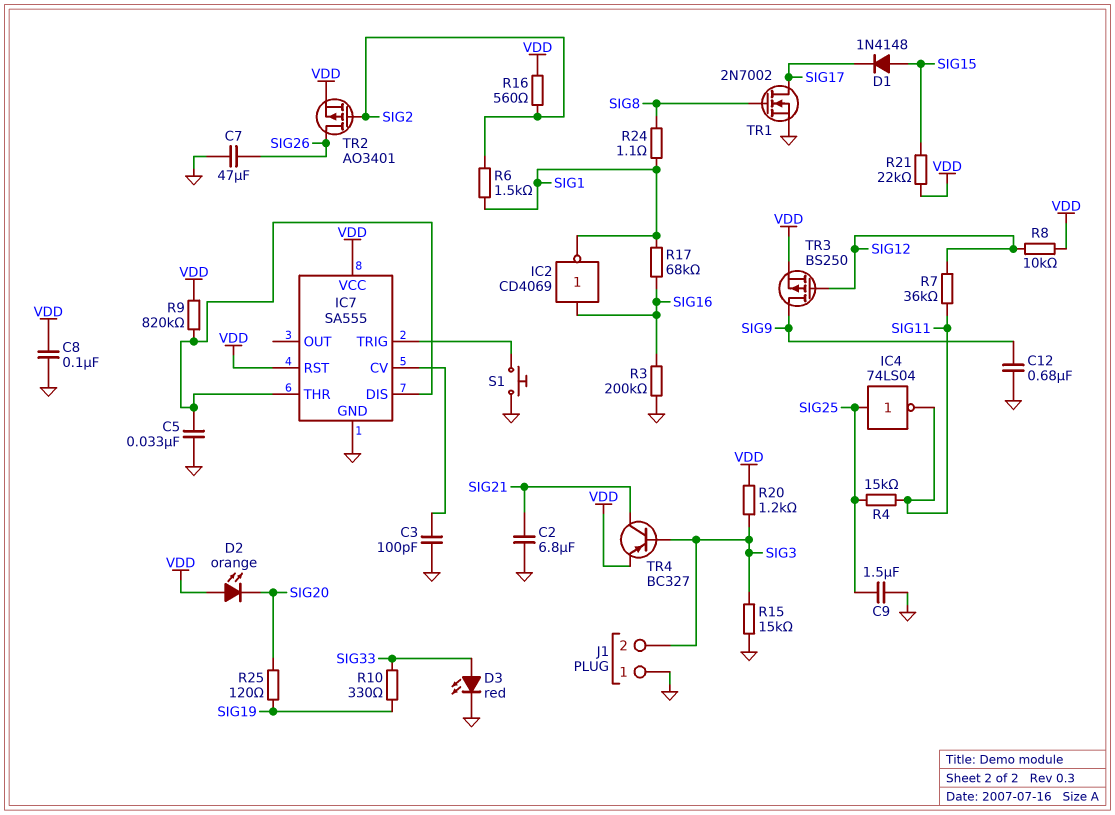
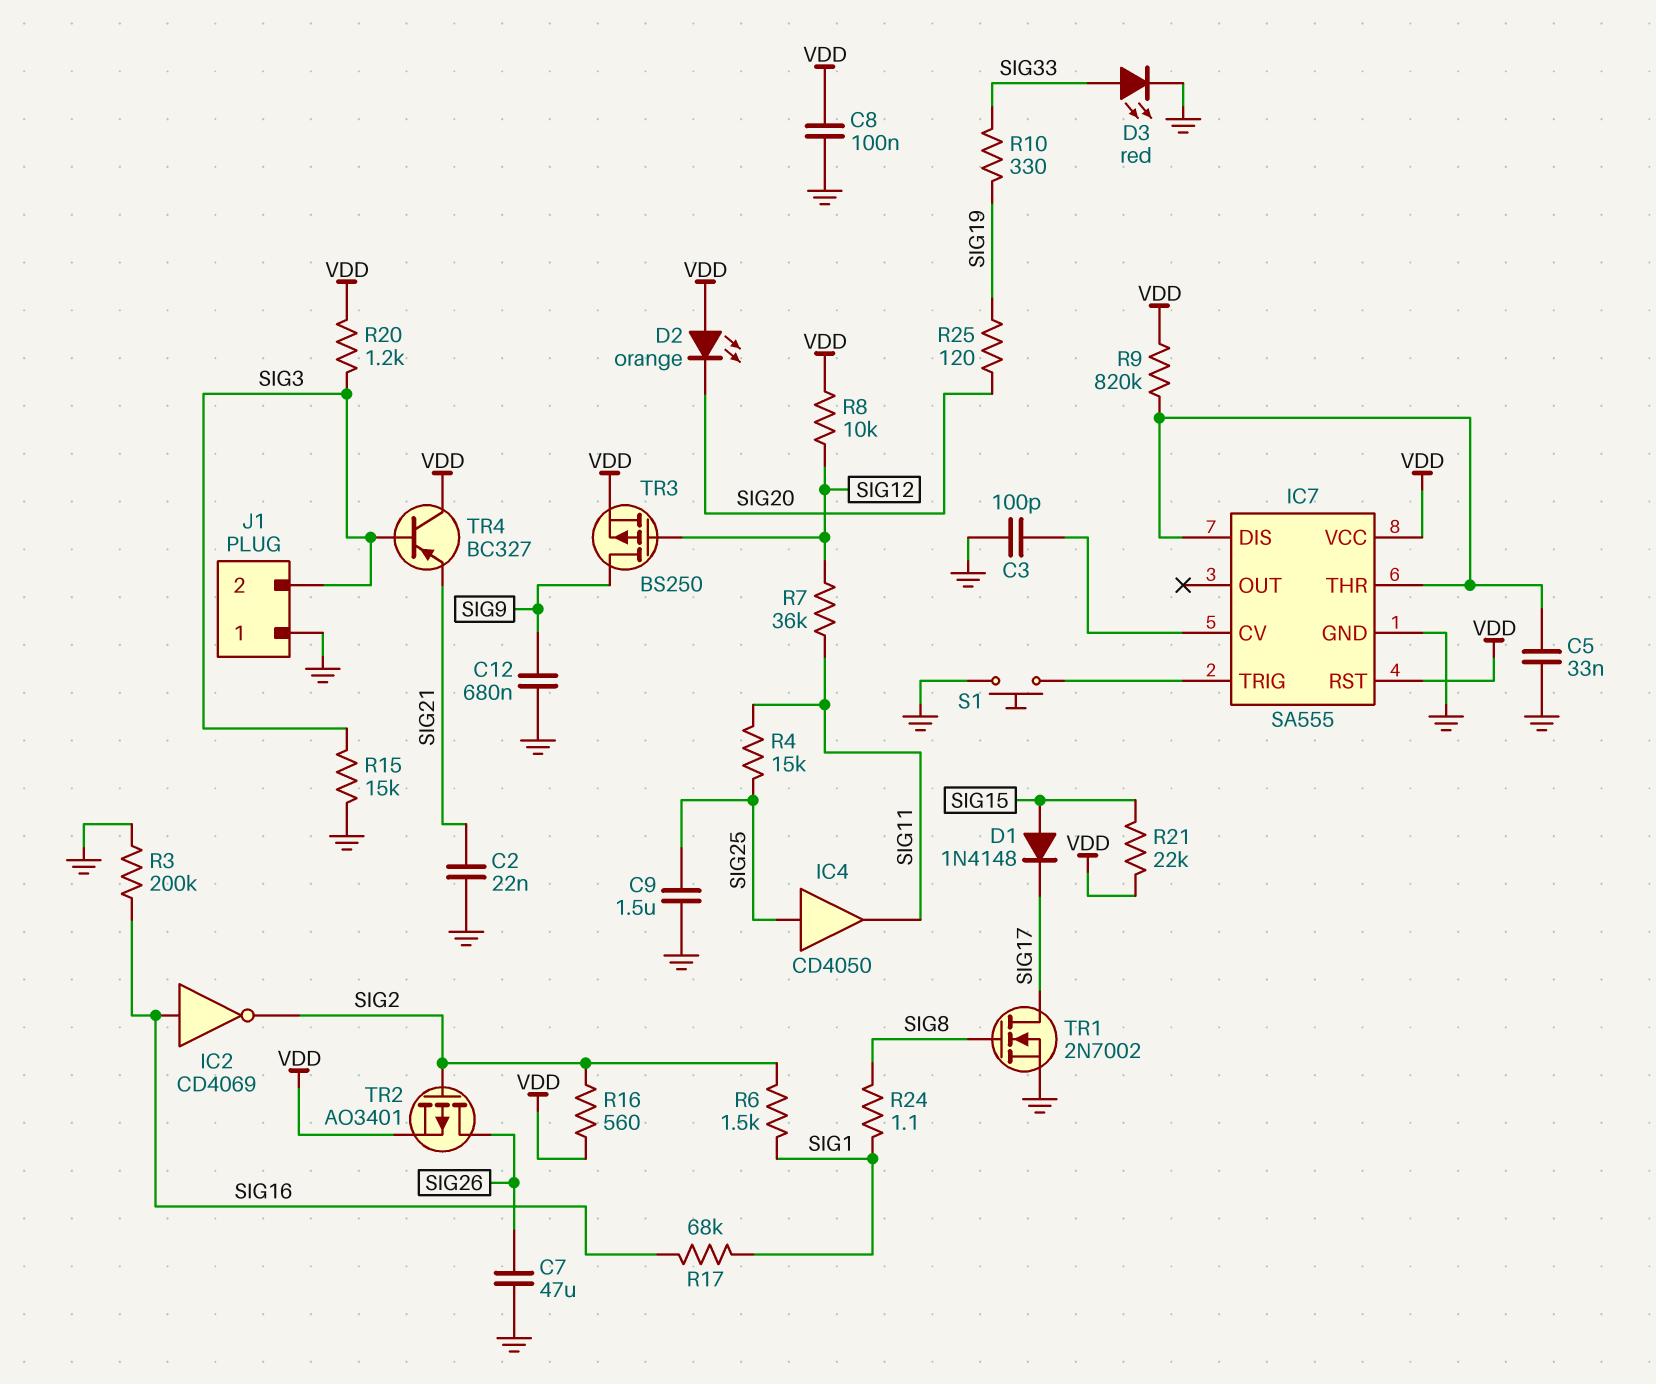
C2: 6.8uF (GND, SIG21) -> 22nF (GND, SIG21)
IC2: NOT CD4069 (in SIG16, out SIG1) -> NOT CD4069 (in SIG16, out SIG2)
IC4: NOT 74LS04 (in SIG25, out SIG11) -> buffer CD4050 (in SIG25, out SIG11)
TR4: PNP BC327 (B SIG3, C SIG21, E VDD) -> PNP BC327 (B SIG3, C VDD, E SIG21)

